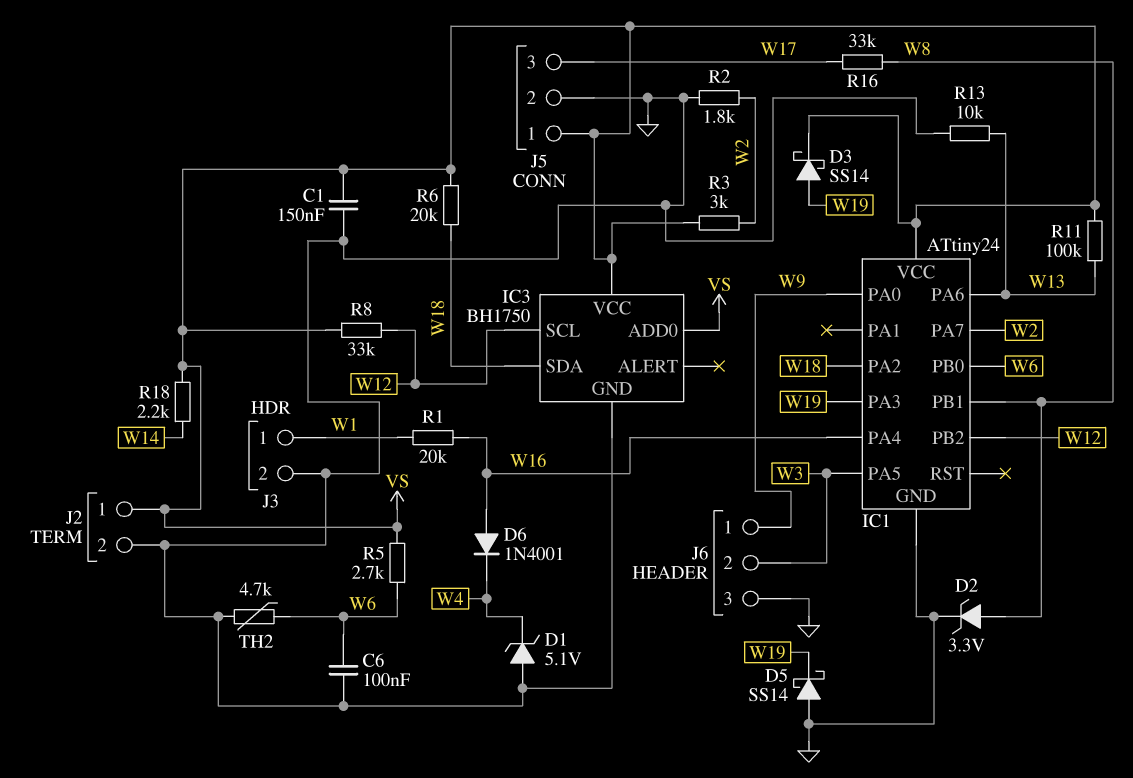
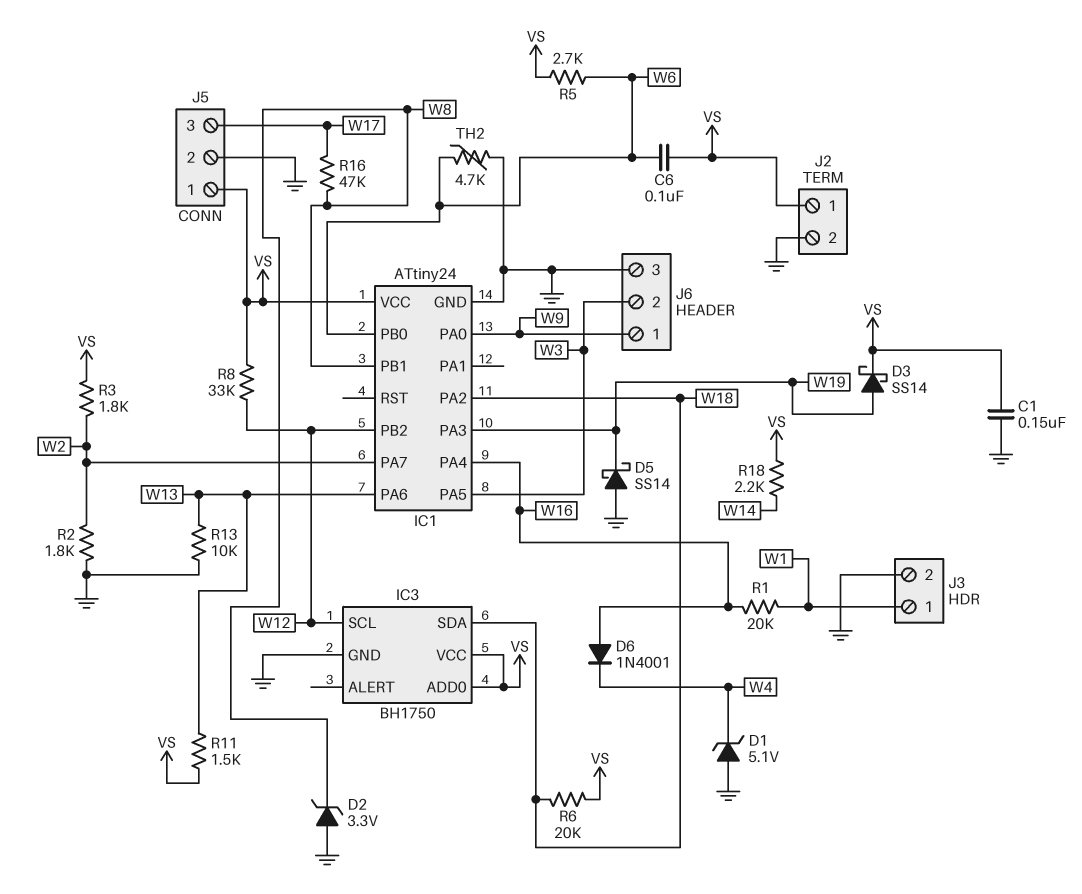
C6: 100nF (GND, W6) -> 100nF (VS, W6)
D2: zener 3.3V (A W8, K GND) -> zener 3.3V (A GND, K W8)
R3: 3k (VS, W2) -> 1.8k (VS, W2)
R11: 100k (VS, W13) -> 1.5k (VS, W13)
R16: 33k (W8, W17) -> 47k (W8, W17)

